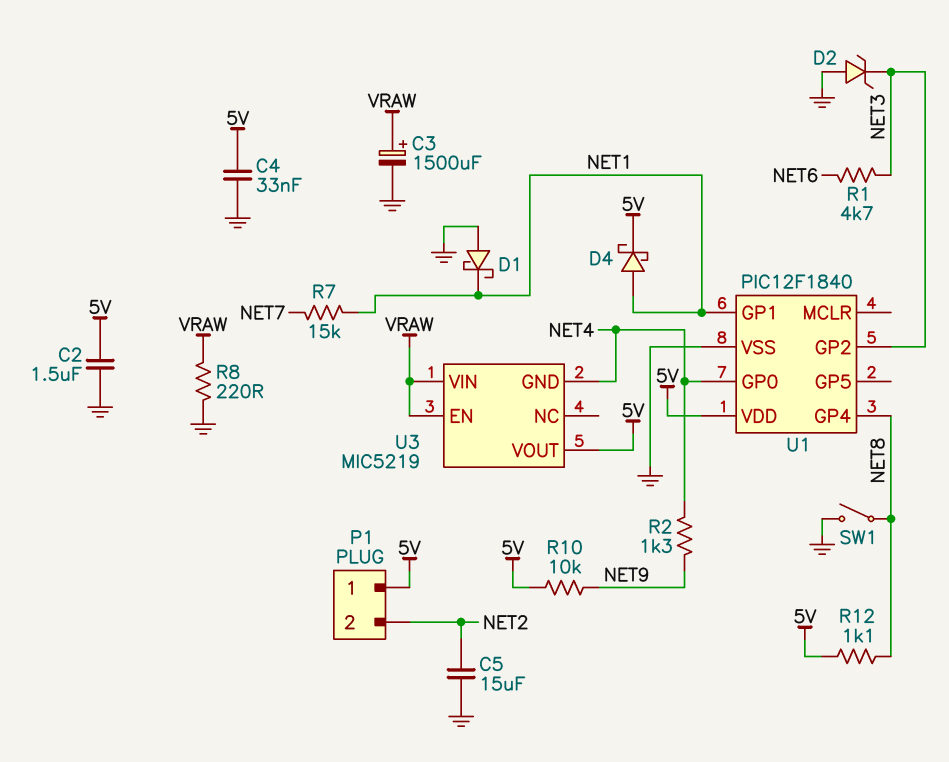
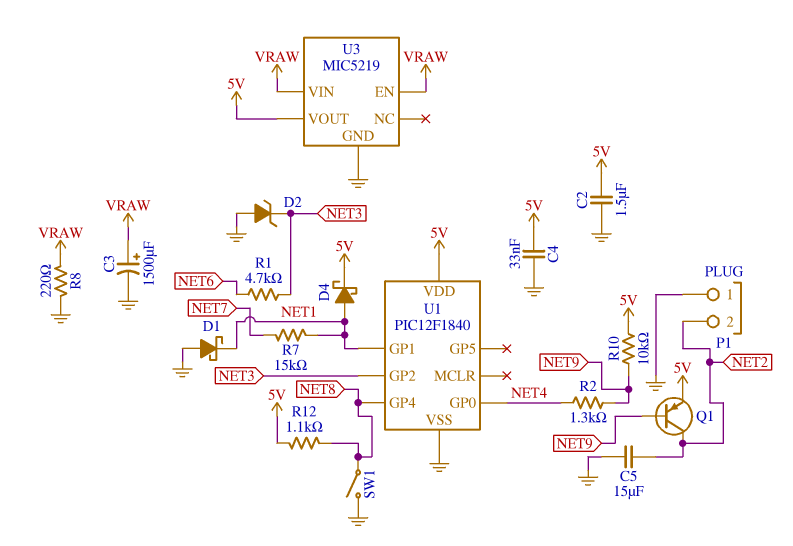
P1 pin 1: 5V -> GND
Q1: none -> PNP (B NET9, C NET2, E 5V)
U3 pin GND: NET4 -> GND

